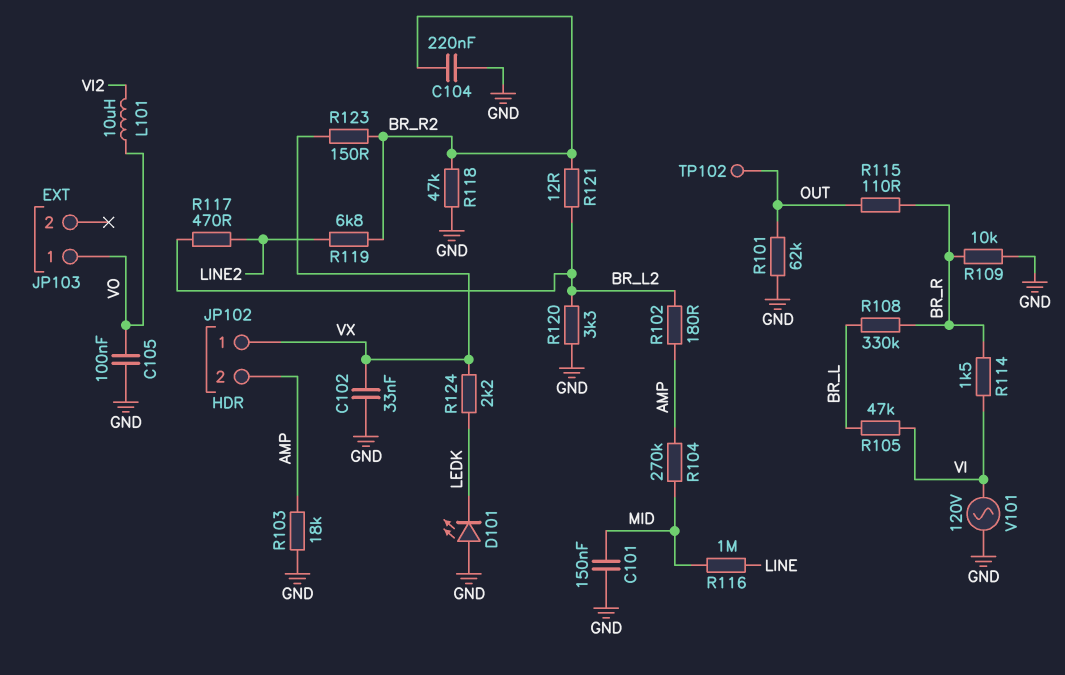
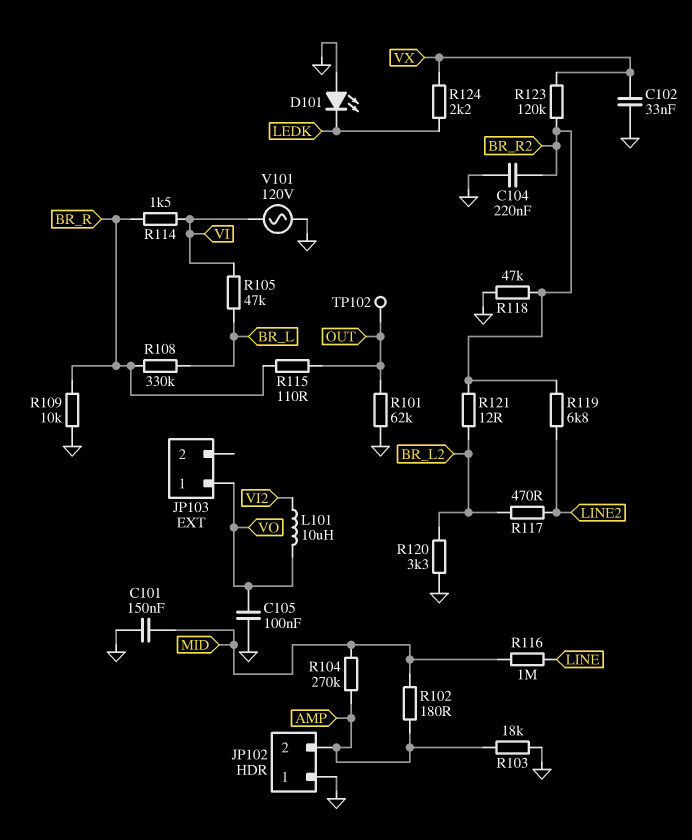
JP102 pin 1: VX -> GND
R102: 180 (AMP, BR_L2) -> 180 (AMP, MID)
R123: 150 (BR_R2, VX) -> 120k (BR_R2, VX)

